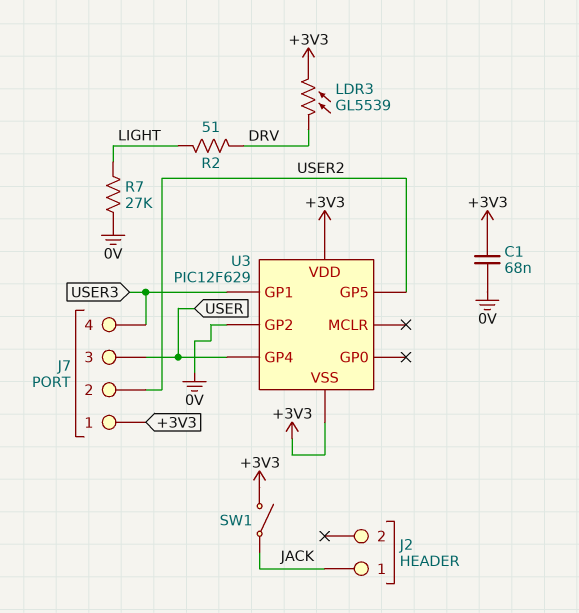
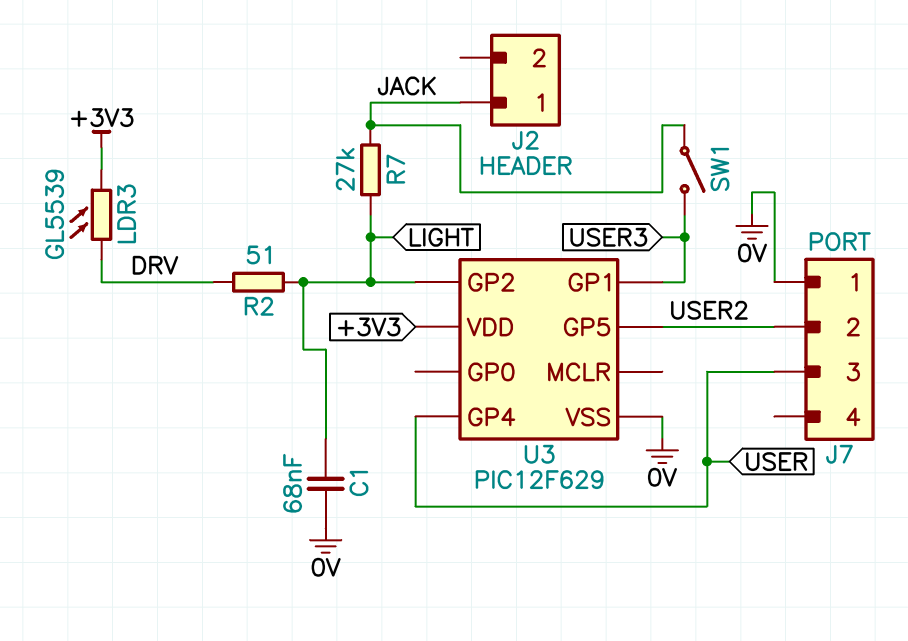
C1: 68nF (+3V3, 0V) -> 68nF (0V, LIGHT)
J7 pin 1: +3V3 -> 0V
J7 pin 4: USER3 -> none
R7: 27k (0V, LIGHT) -> 27k (JACK, LIGHT)
SW1: switch (+3V3, JACK) -> switch (JACK, USER3)
U3 pin GP2: 0V -> LIGHT
U3 pin VSS: +3V3 -> 0V

